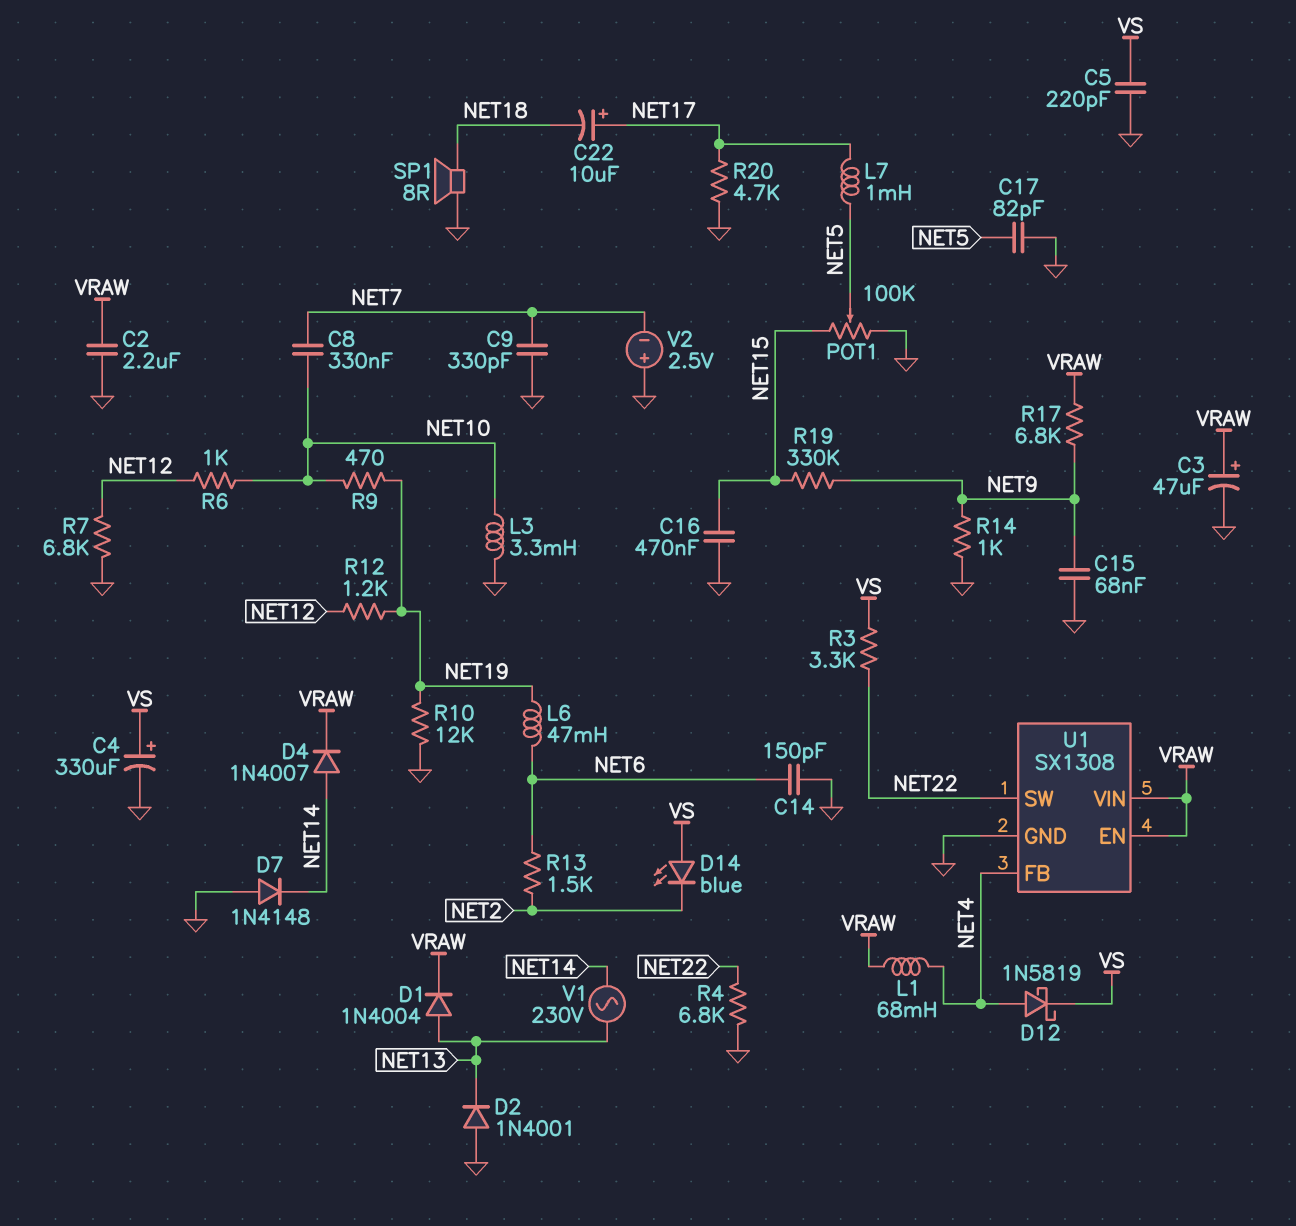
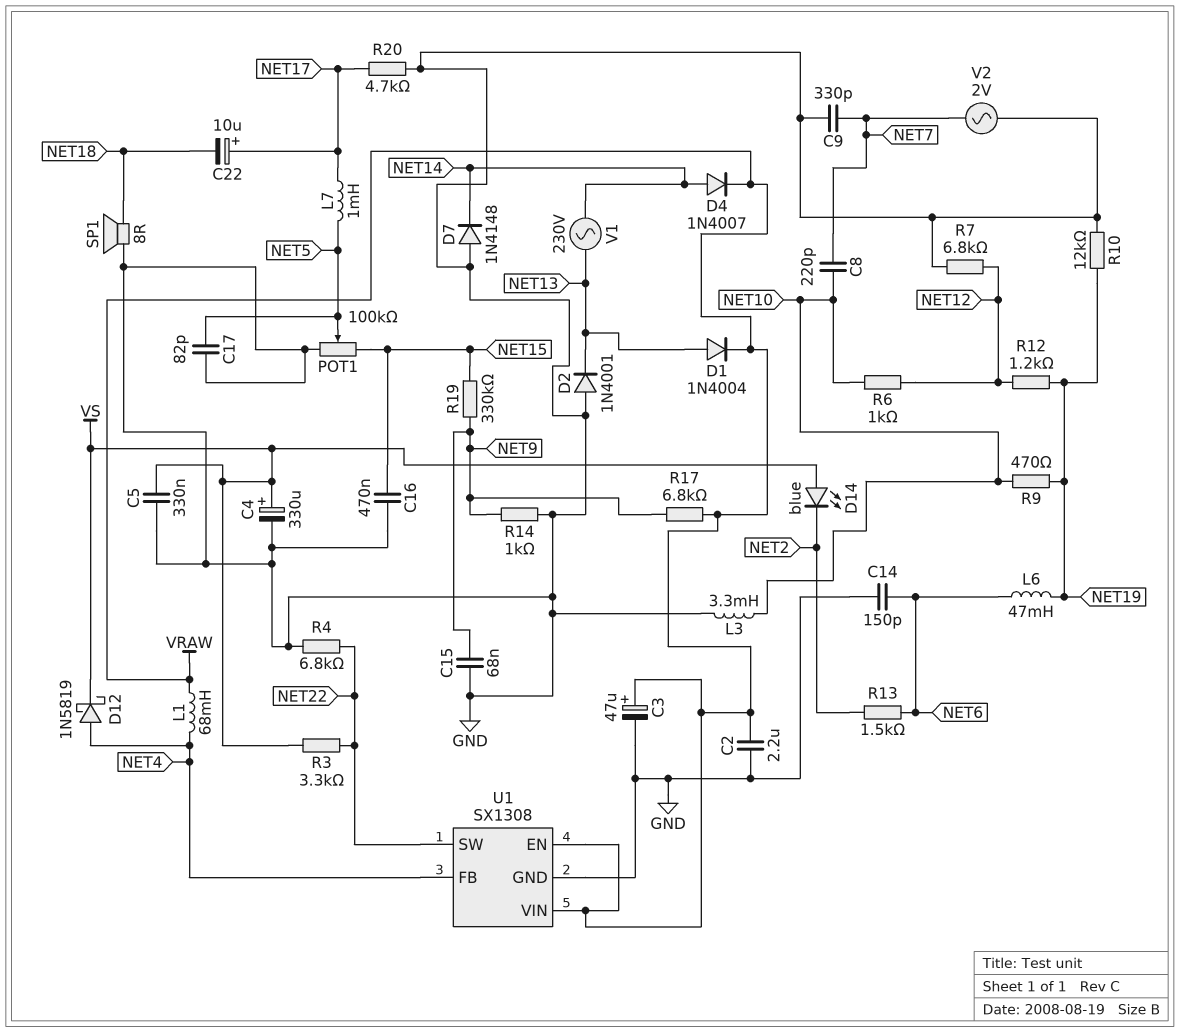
C5: 220pF (GND, VS) -> 330nF (GND, VS)
C8: 330nF (NET7, NET10) -> 220pF (NET7, NET10)
V2: 2.5V (plus GND, minus NET7) -> AC 2V (GND, NET7)

